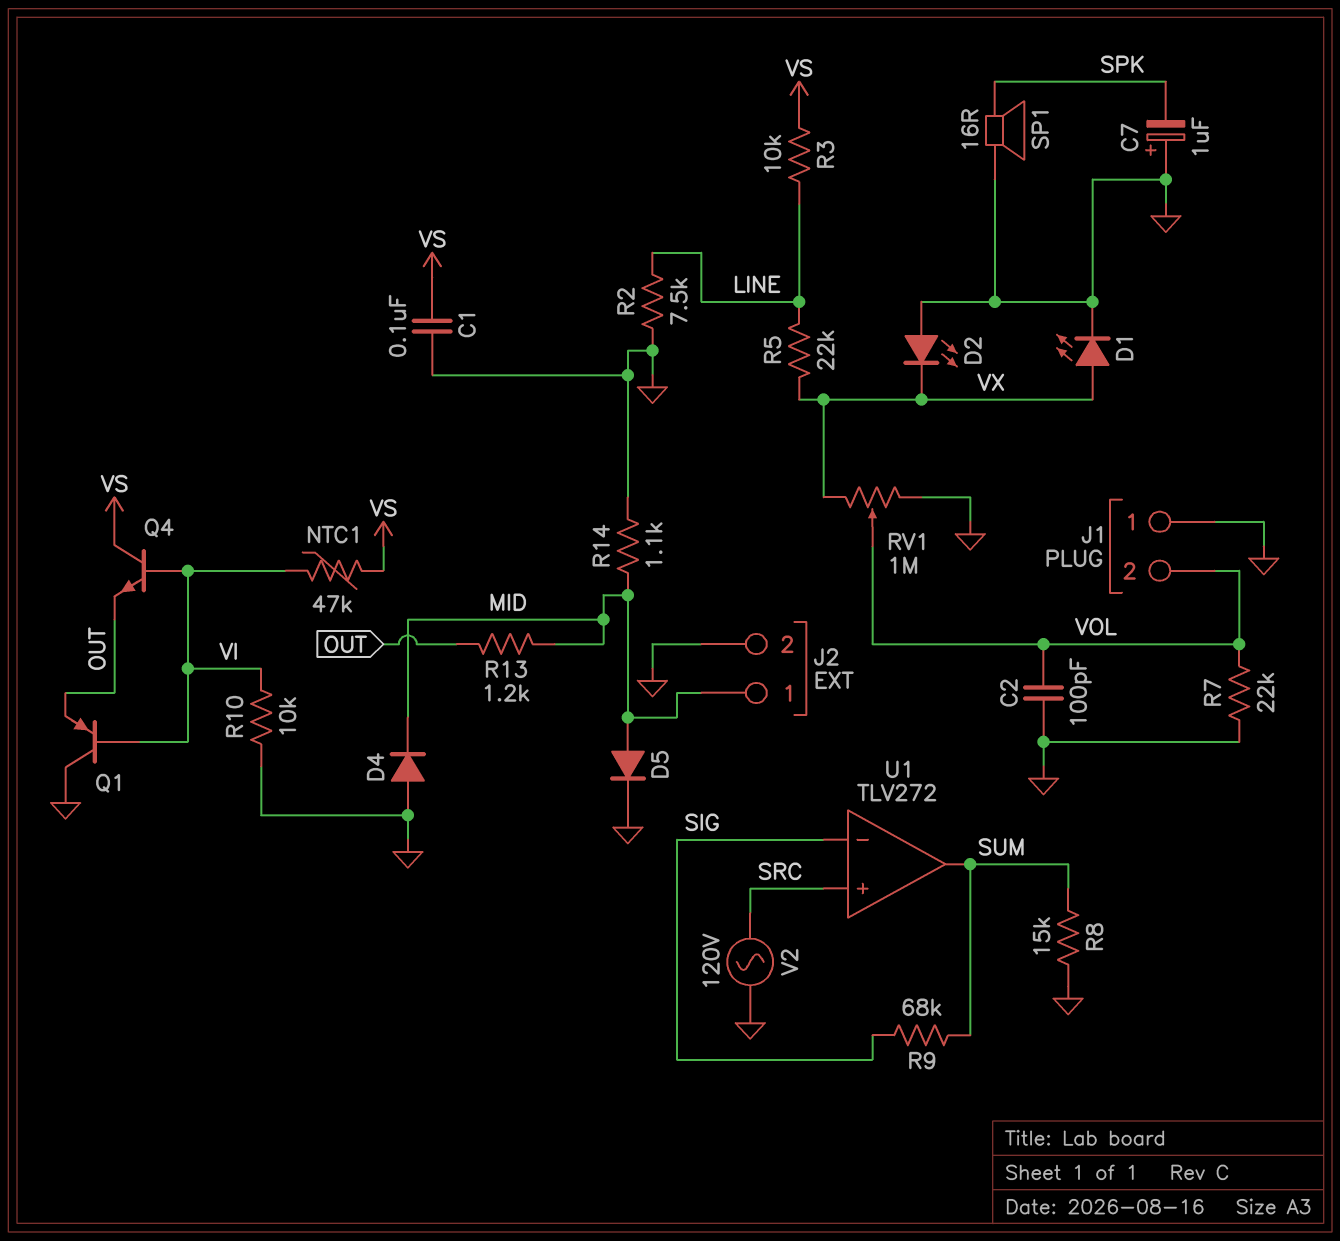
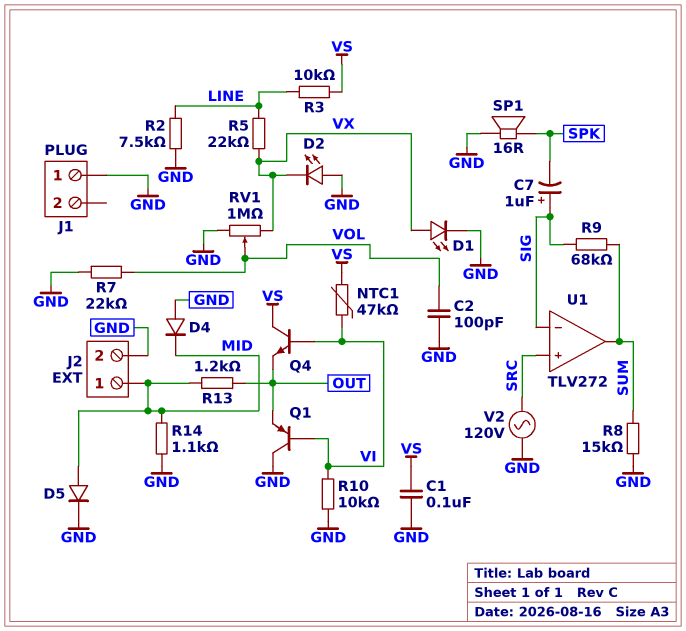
C7: 1uF (plus GND, minus SPK) -> 1uF (plus SIG, minus SPK)
J1 pin 2: VOL -> none

